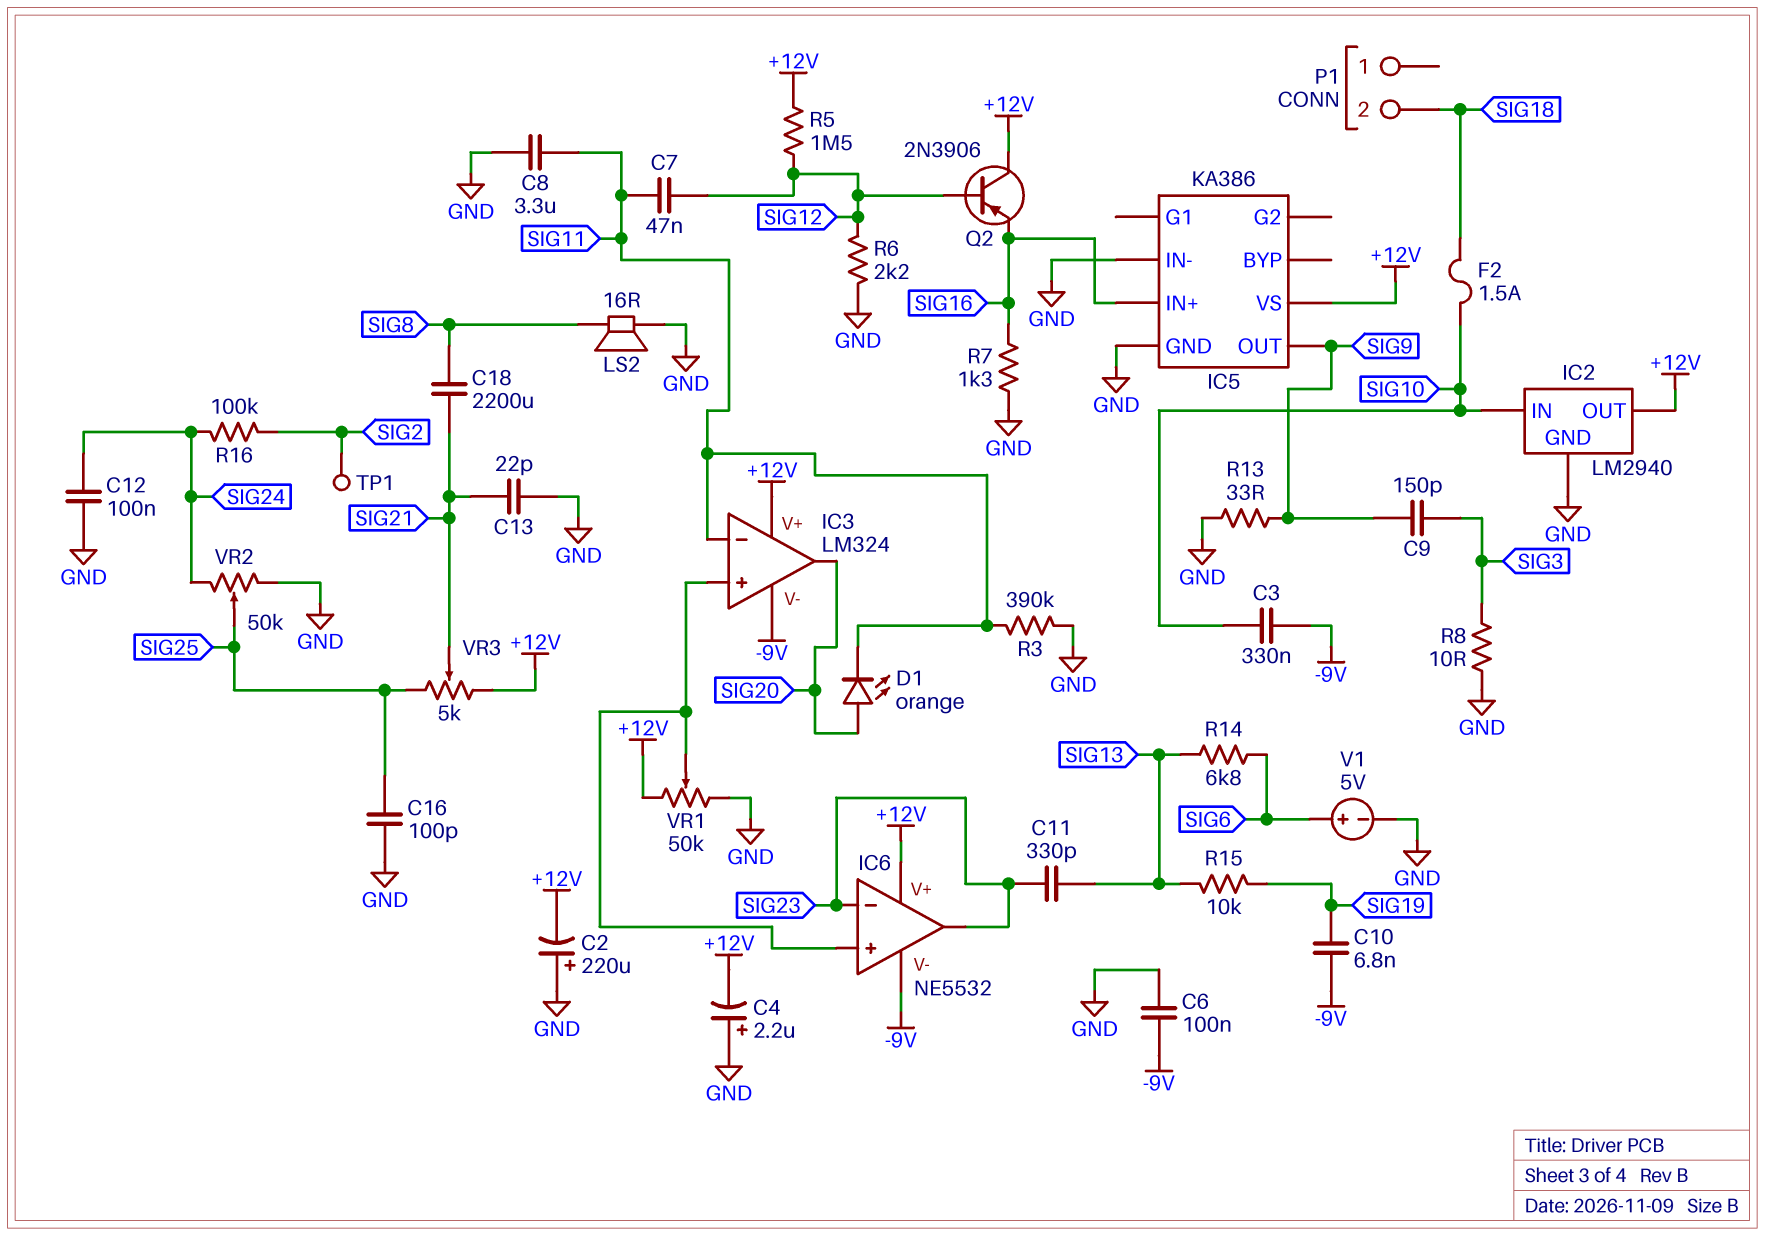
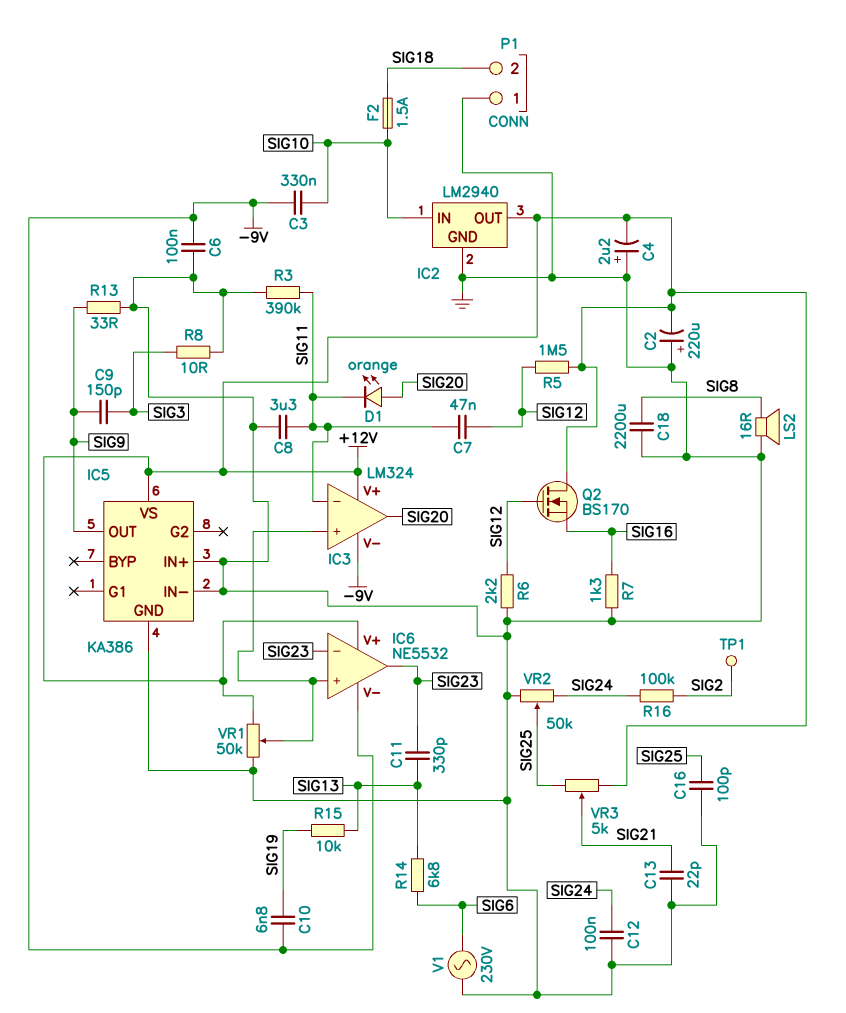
C18: 2200uF (SIG8, SIG21) -> 2200uF (GND, SIG8)
IC5 pin IN+: SIG16 -> GND
P1 pin 1: none -> GND
Q2: PNP 2N3906 (B SIG12, C +12V, E SIG16) -> NMOS BS170 (G SIG12, D +12V, S SIG16)
V1: 5V (plus SIG6, minus GND) -> AC 230V (GND, SIG6)

